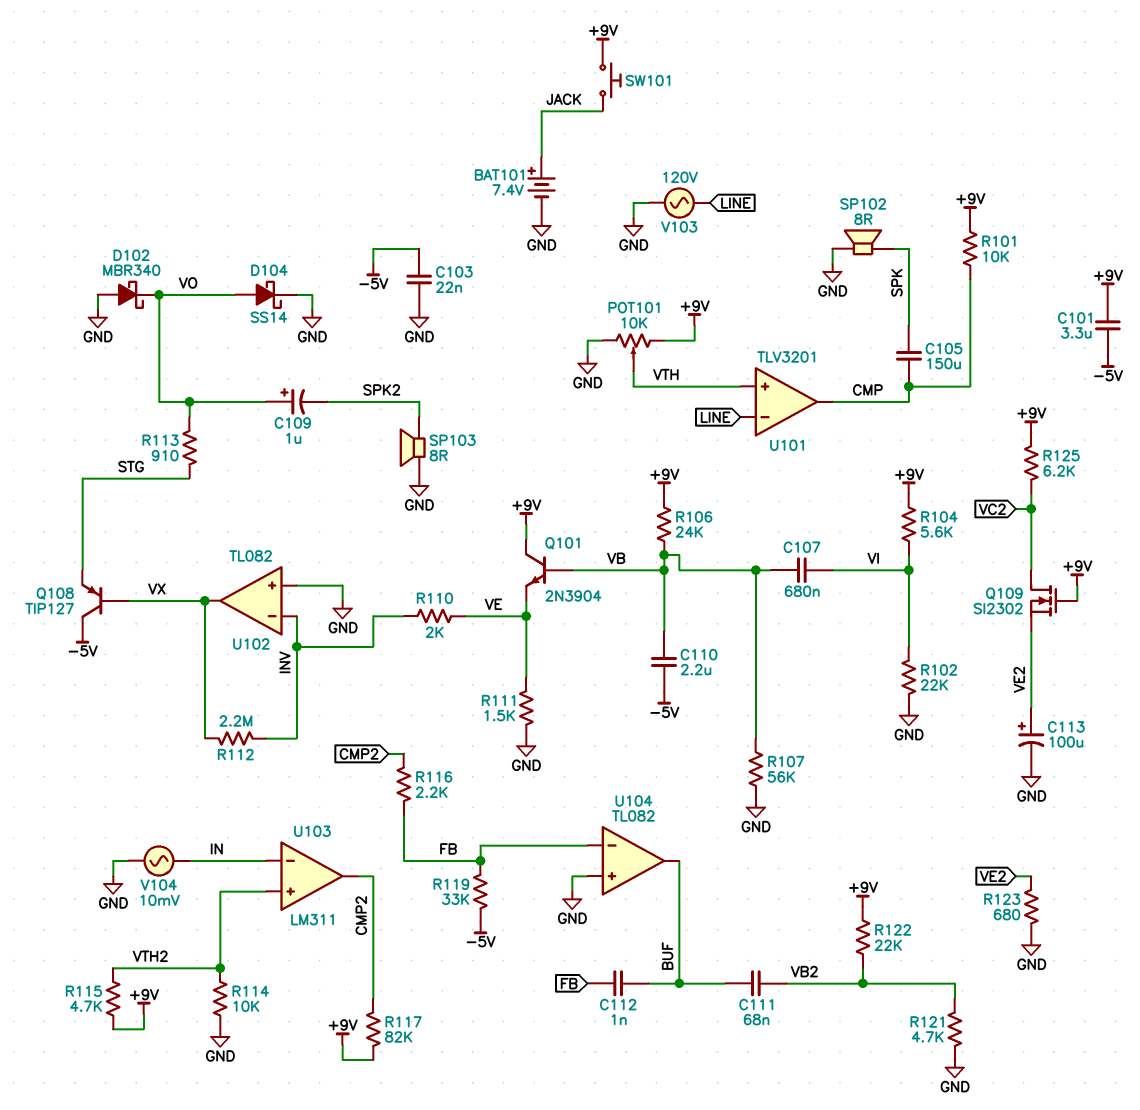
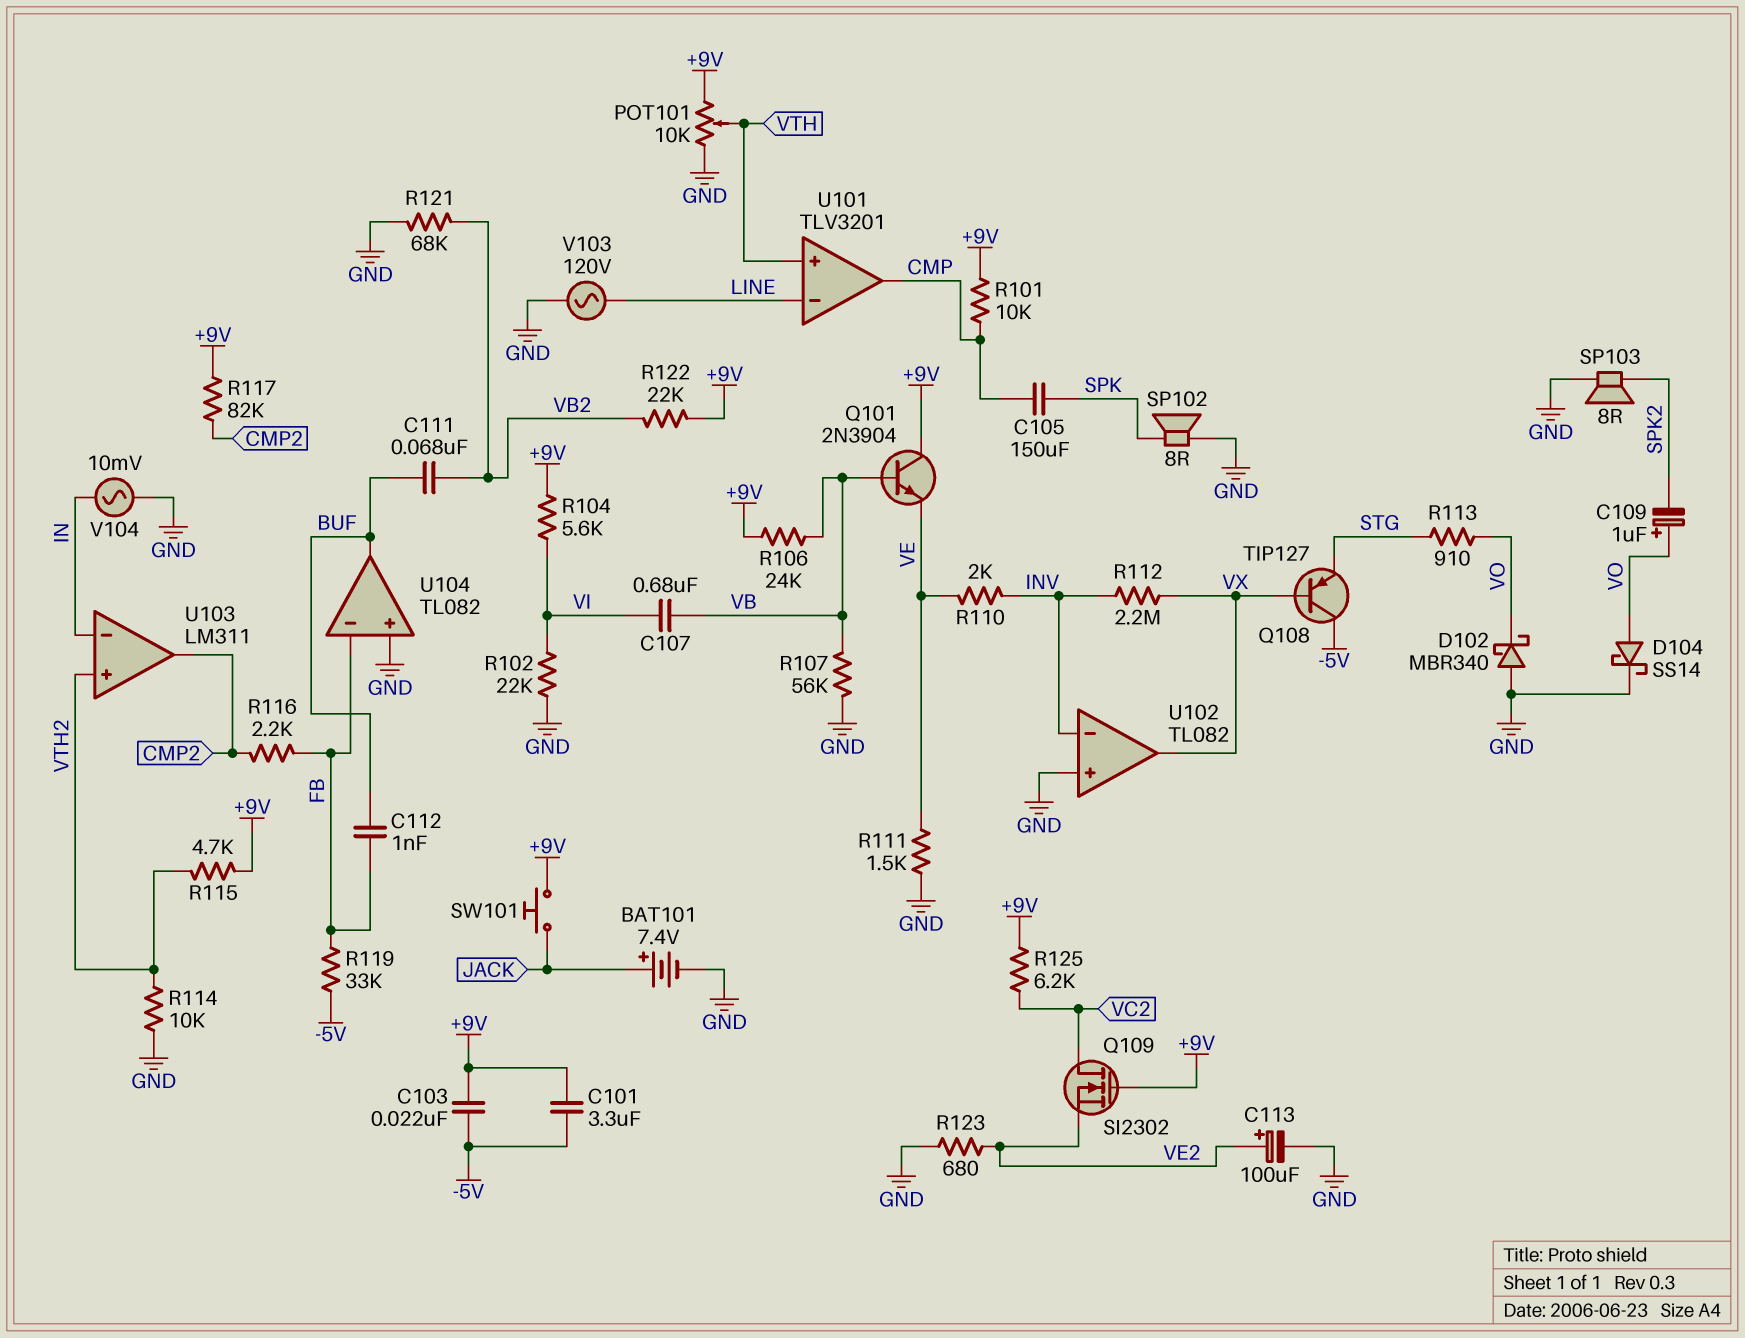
C103: 22nF (-5V, GND) -> 22nF (+9V, -5V)
C110: 2.2uF (-5V, VB) -> none
R121: 4.7k (GND, VB2) -> 68k (GND, VB2)

